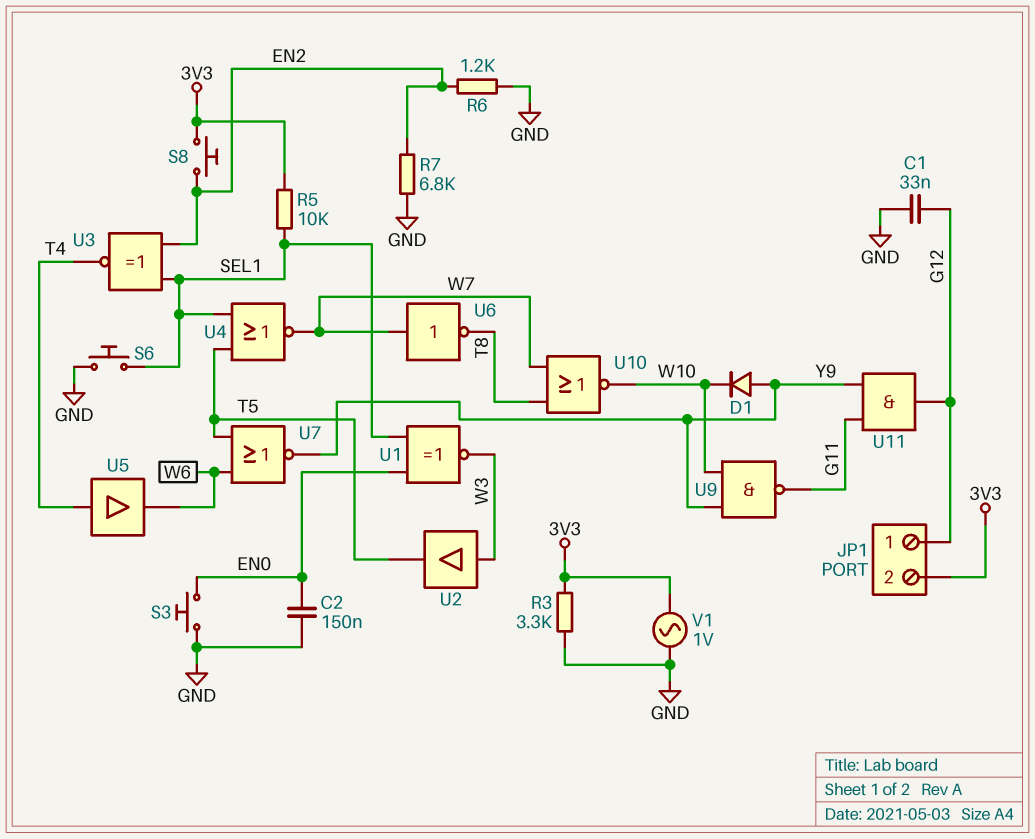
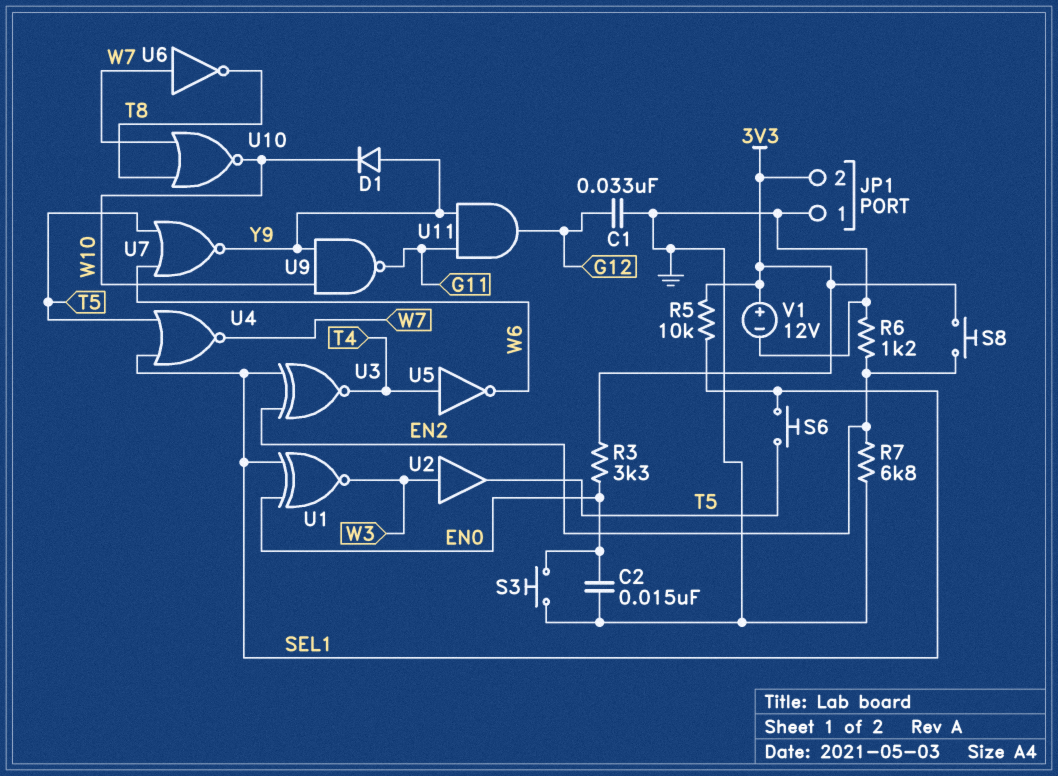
C2: 150nF (EN0, GND) -> 15nF (EN0, GND)
JP1 pin 1: G12 -> GND
R3: 3.3k (3V3, GND) -> 3.3k (3V3, EN0)
S6: button (GND, SEL1) -> button (SEL1, T5)
U5: buffer (in T4, out W6) -> NOT (in T4, out W6)
V1: AC 1V (3V3, GND) -> 12V (plus 3V3, minus GND)

